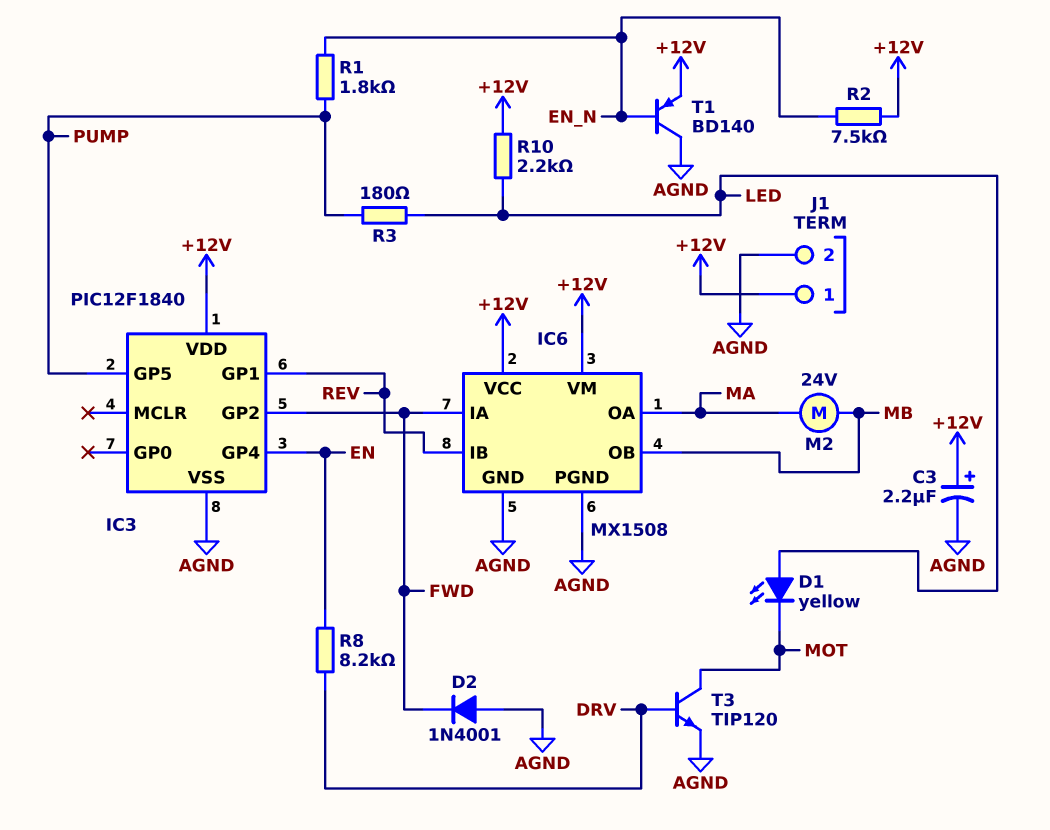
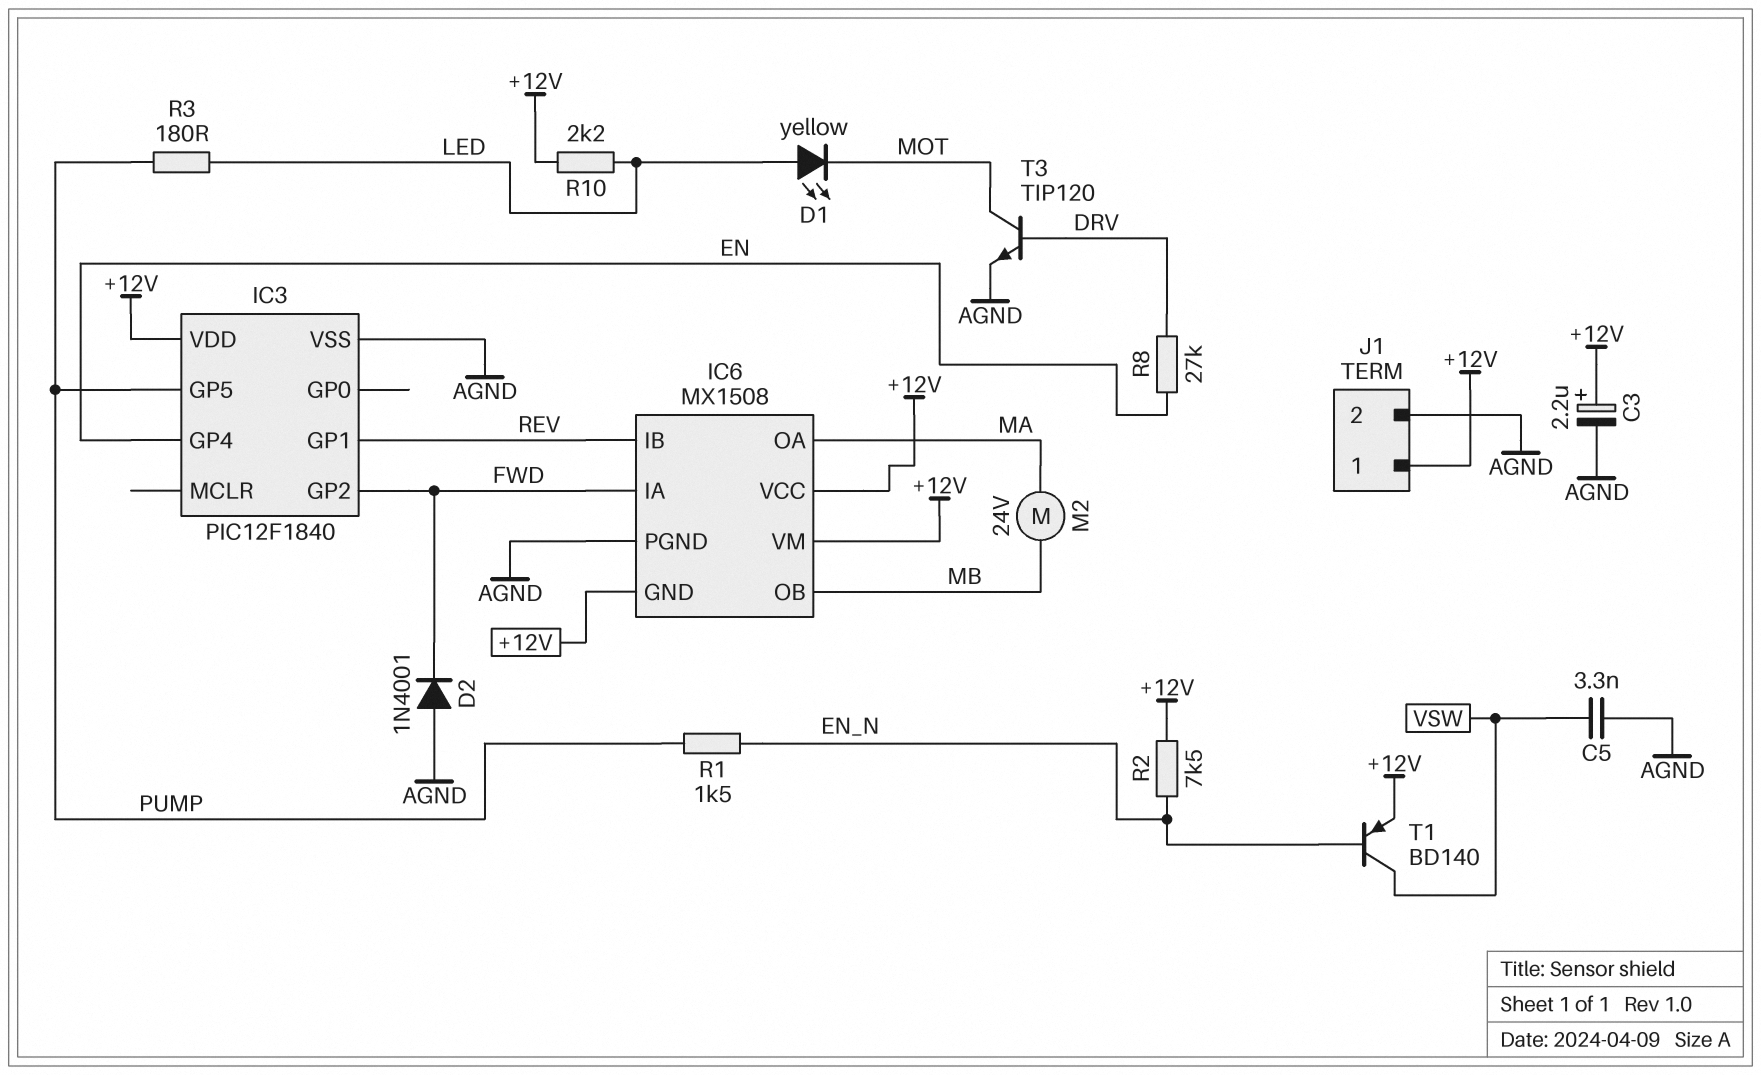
C5: none -> 3.3nF (AGND, VSW)
IC6 pin GND: AGND -> +12V
R1: 1.8k (EN_N, PUMP) -> 1.5k (EN_N, PUMP)
R8: 8.2k (DRV, EN) -> 27k (DRV, EN)
T1: PNP BD140 (B EN_N, C AGND, E +12V) -> PNP BD140 (B EN_N, C VSW, E +12V)

